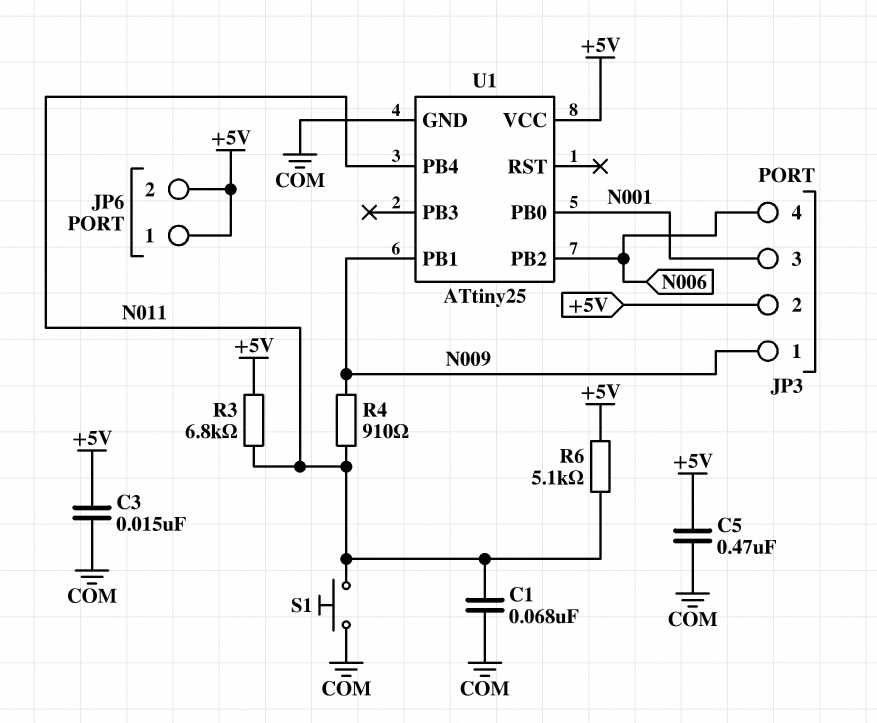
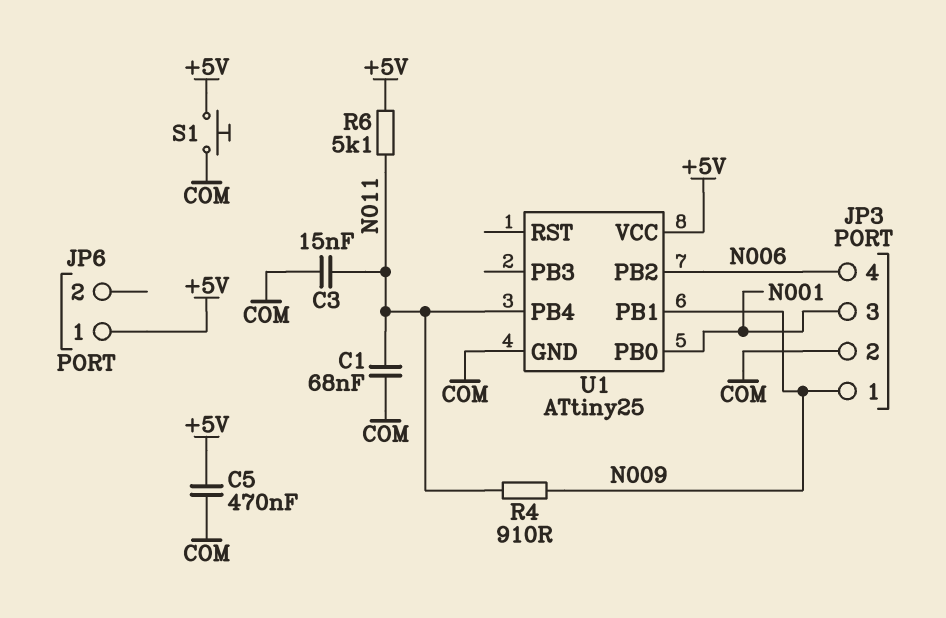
C3: 15nF (+5V, COM) -> 15nF (COM, N011)
JP3 pin 2: +5V -> COM
JP6 pin 2: +5V -> none
R3: 6.8k (+5V, N011) -> none
S1: button (COM, N011) -> button (+5V, COM)

